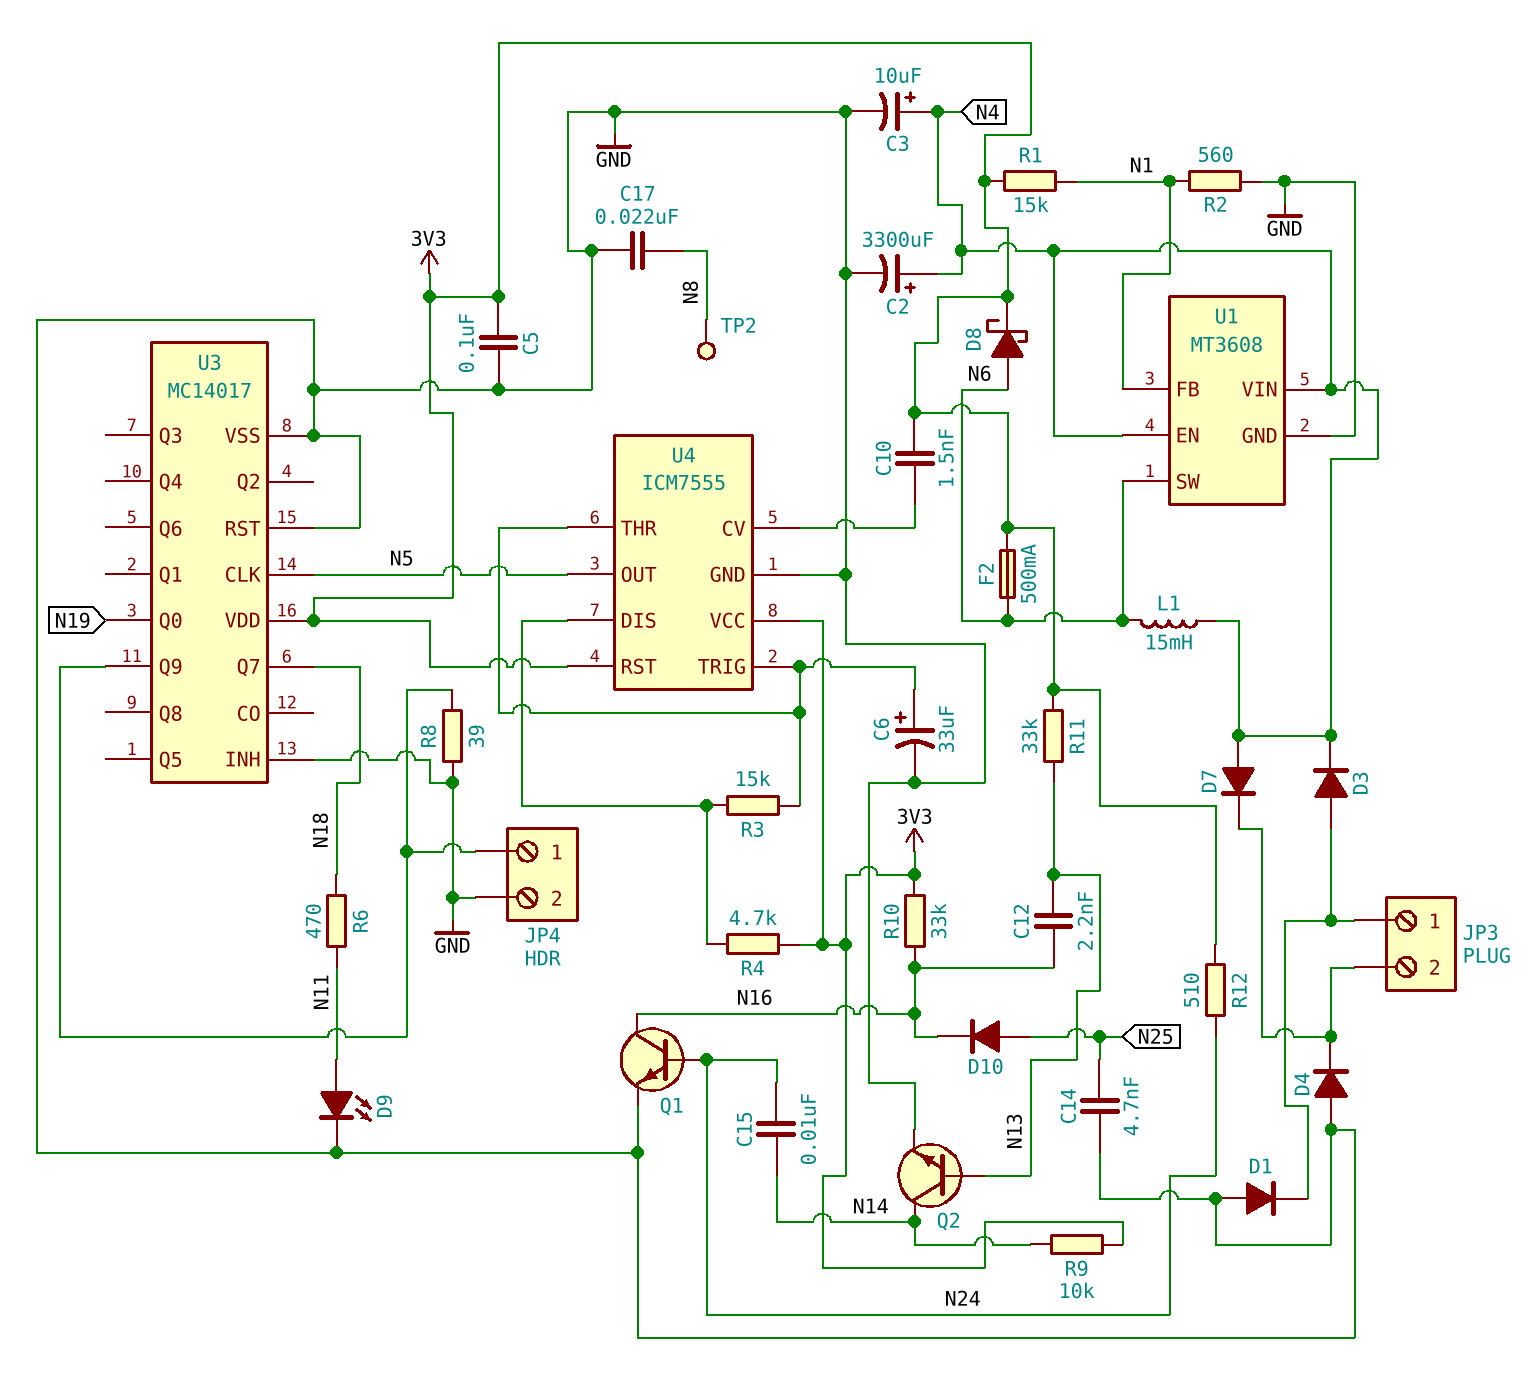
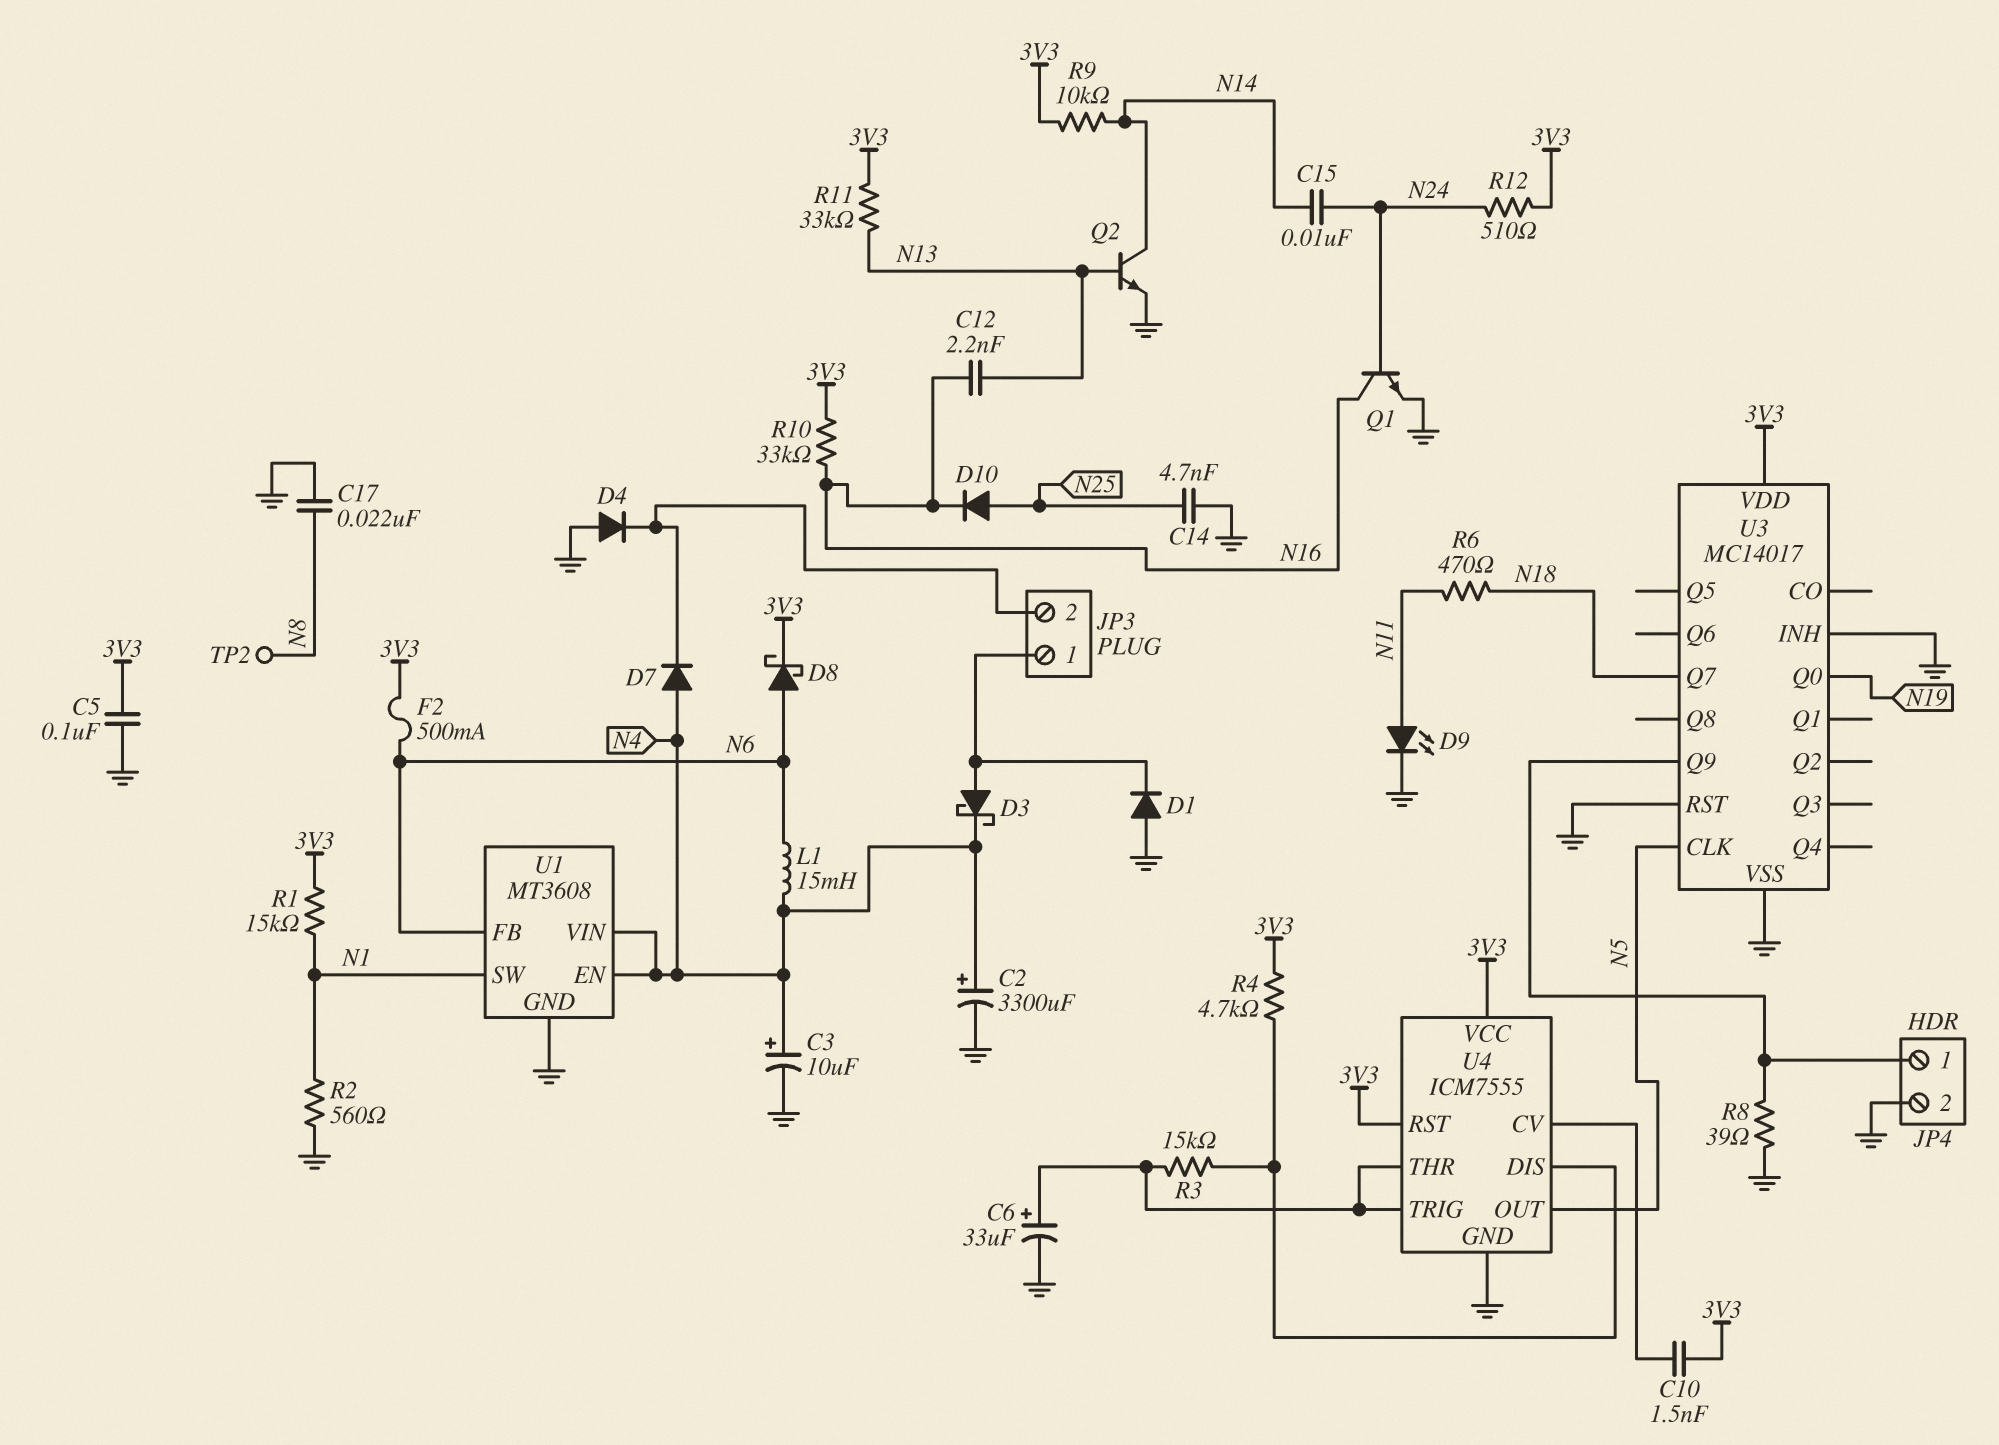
D3: diode (A JP3/1, K N4) -> schottky (A JP3/1, K N4)
U1 pin FB: N1 -> N6
U1 pin SW: N6 -> N1

